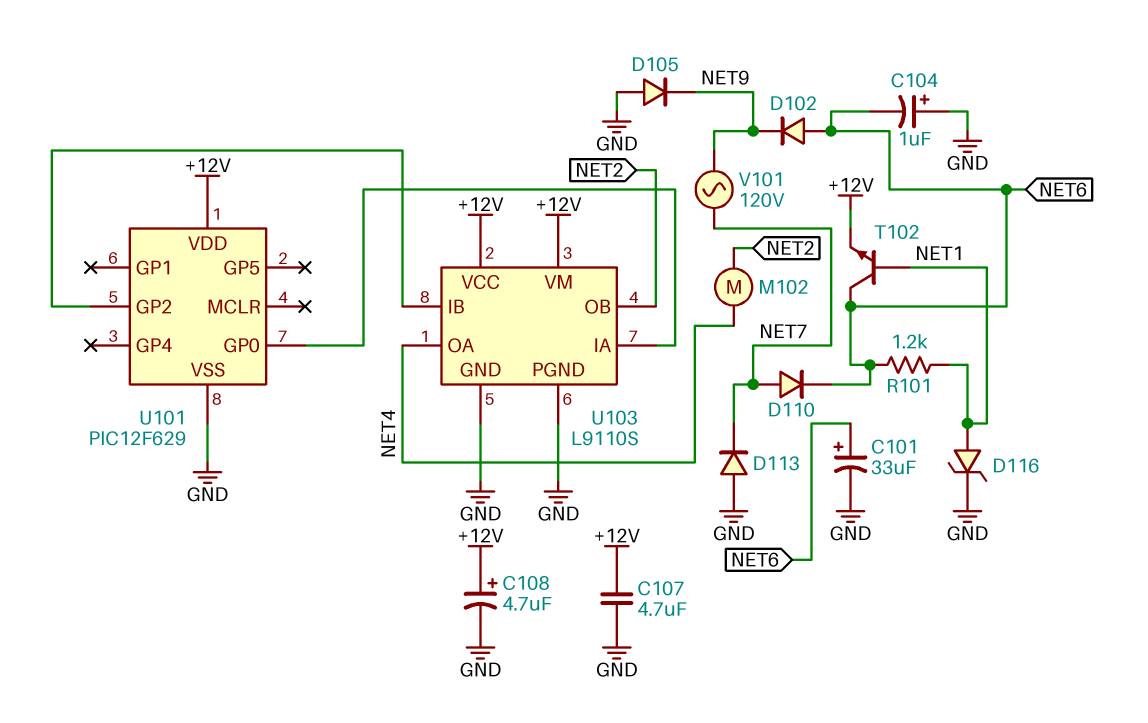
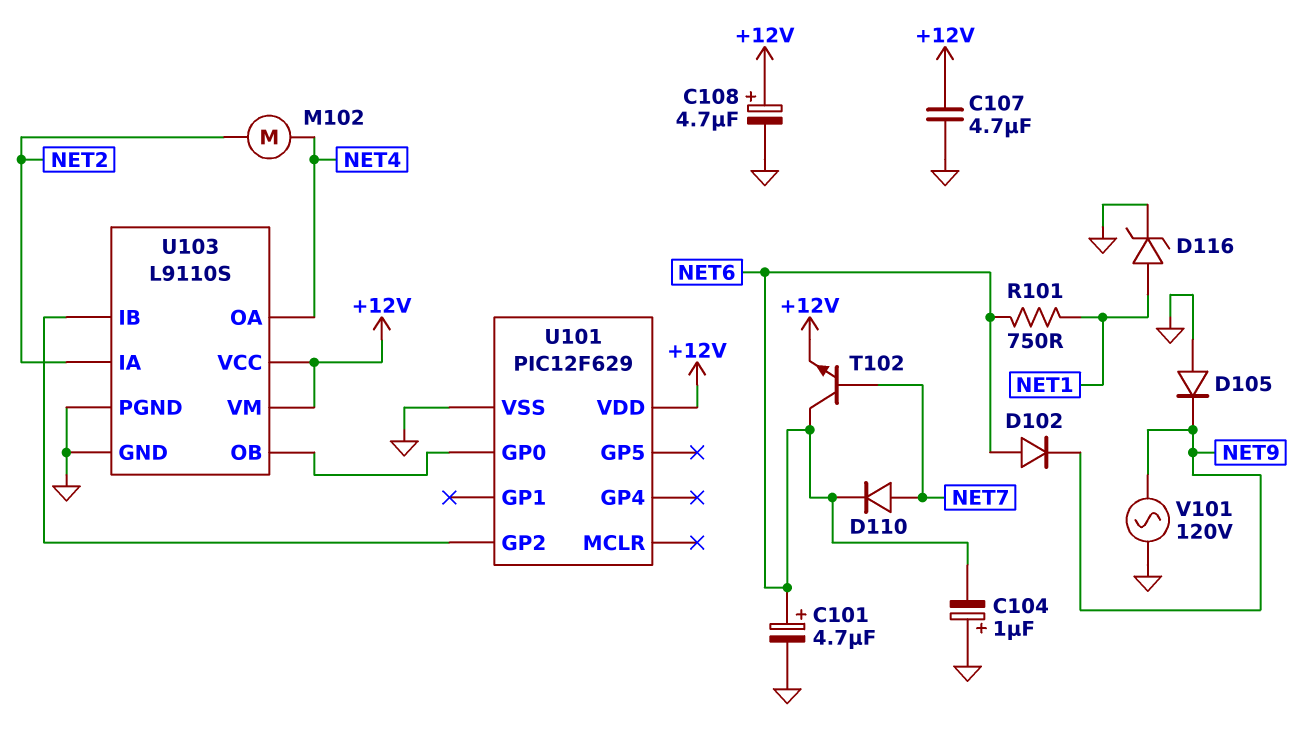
C101: 33uF (plus NET6, minus GND) -> 4.7uF (plus NET6, minus GND)
D113: diode (A GND, K NET7) -> none
R101: 1.2k (NET1, NET6) -> 750 (NET1, NET6)
T102: NPN (B NET1, C NET6, E +12V) -> NPN (B NET7, C NET6, E +12V)
U103 pin IA: U101/GP0 -> NET2
U103 pin OB: NET2 -> U101/GP0
V101: AC 120V (NET7, NET9) -> AC 120V (GND, NET9)

